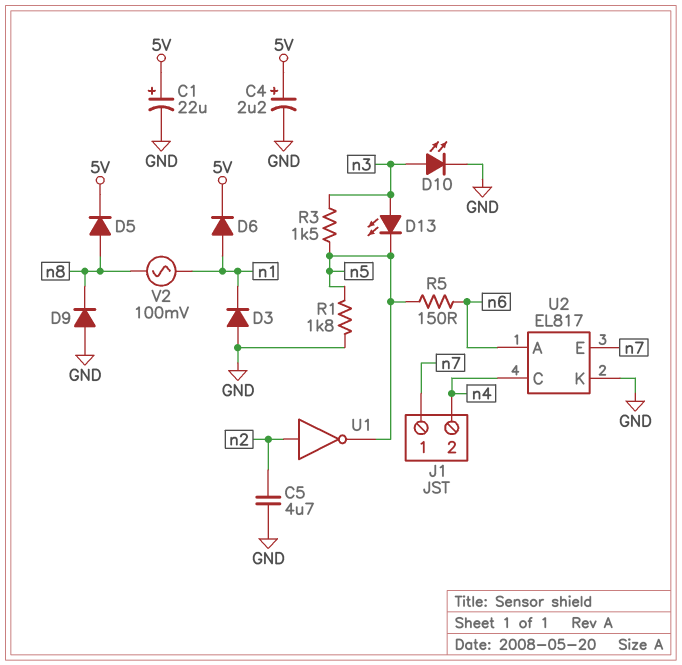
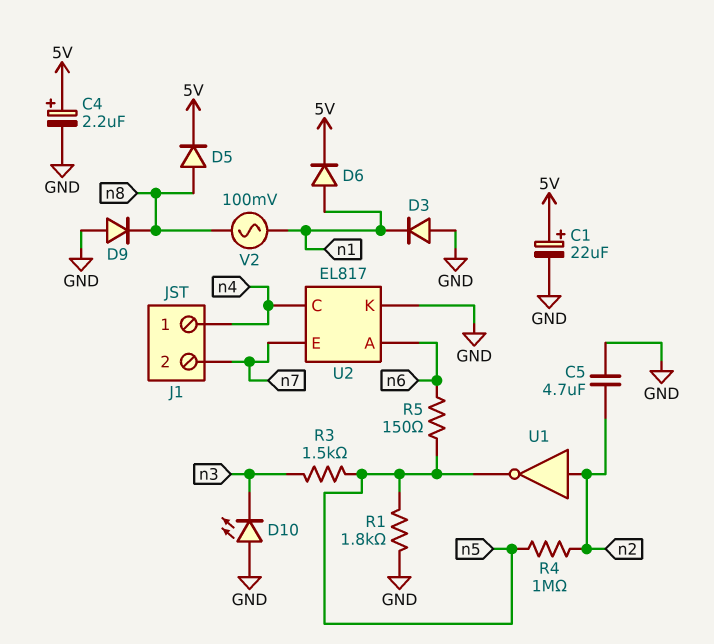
D10: LED (A n3, K GND) -> LED (A GND, K n3)
D13: LED (A n3, K n5) -> none
J1 pin 1: n7 -> n4
J1 pin 2: n4 -> n7
R4: none -> 1M (n2, n5)

